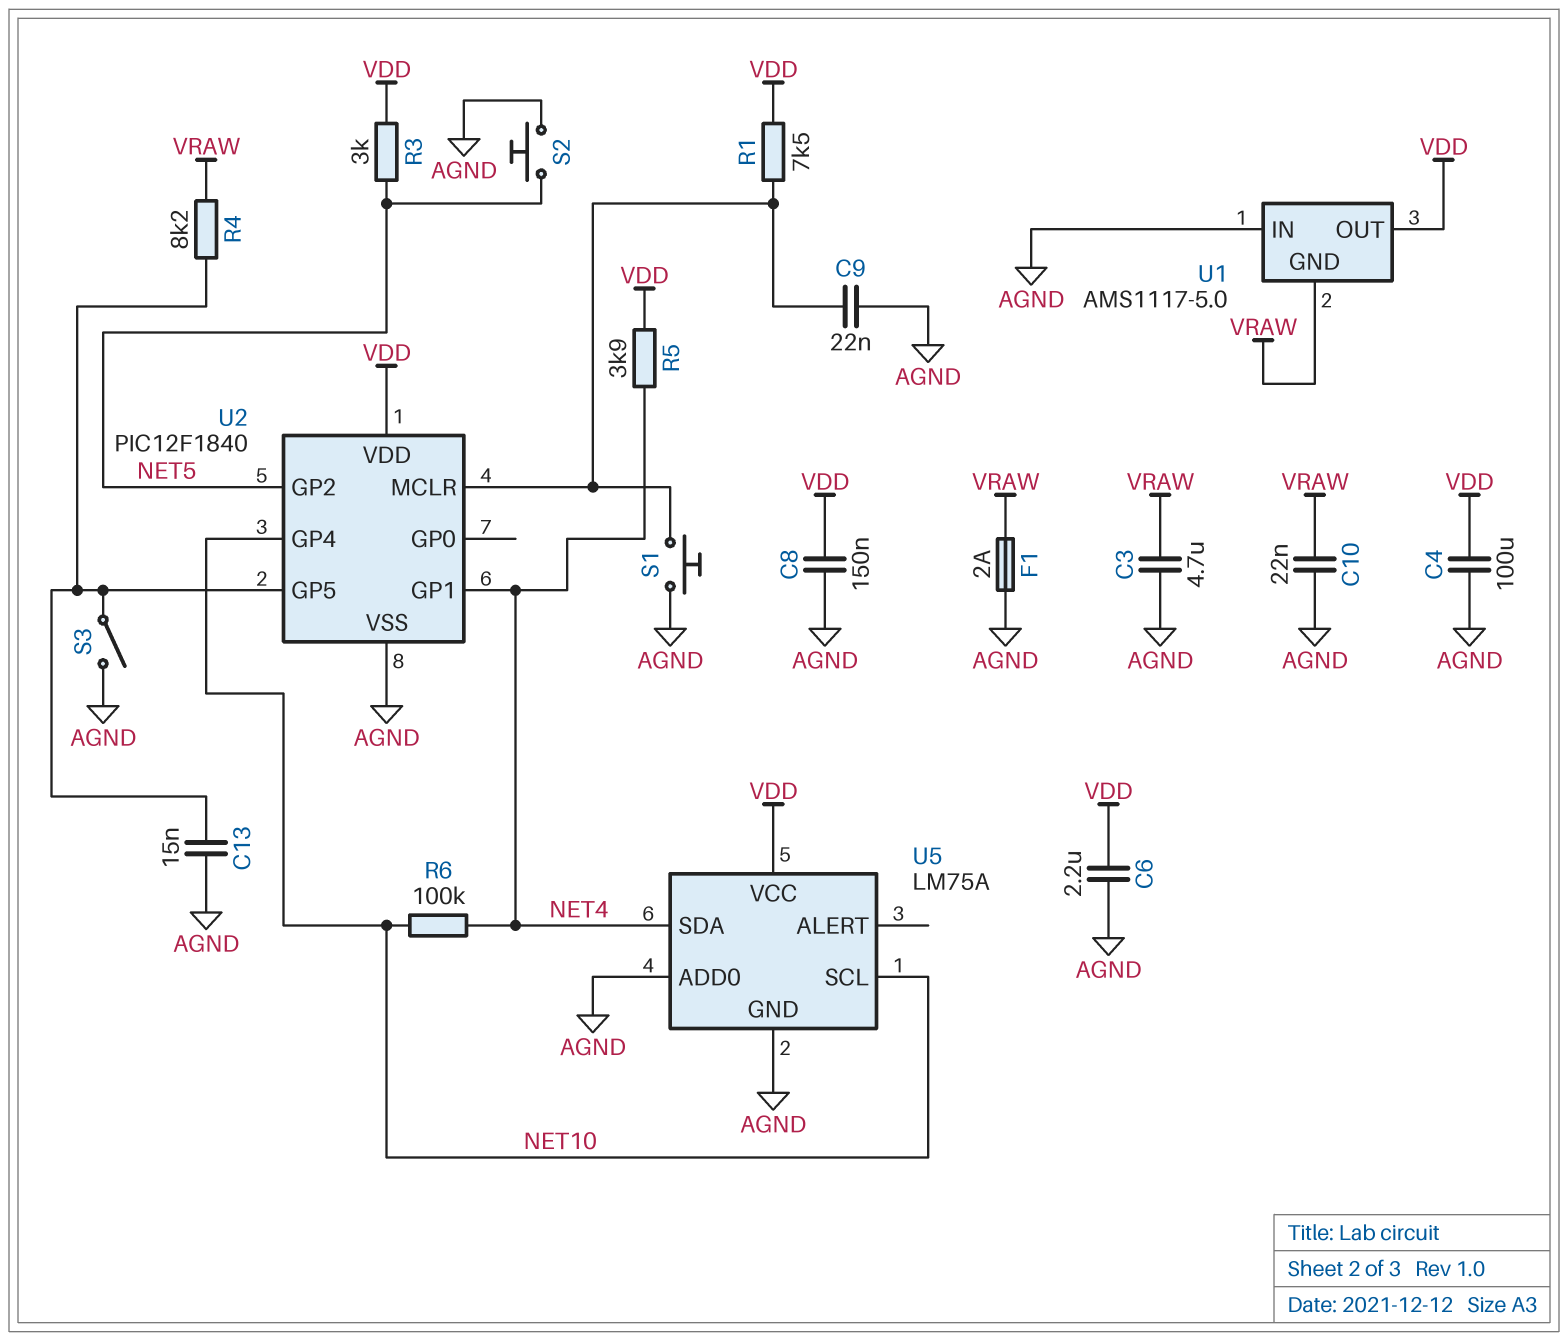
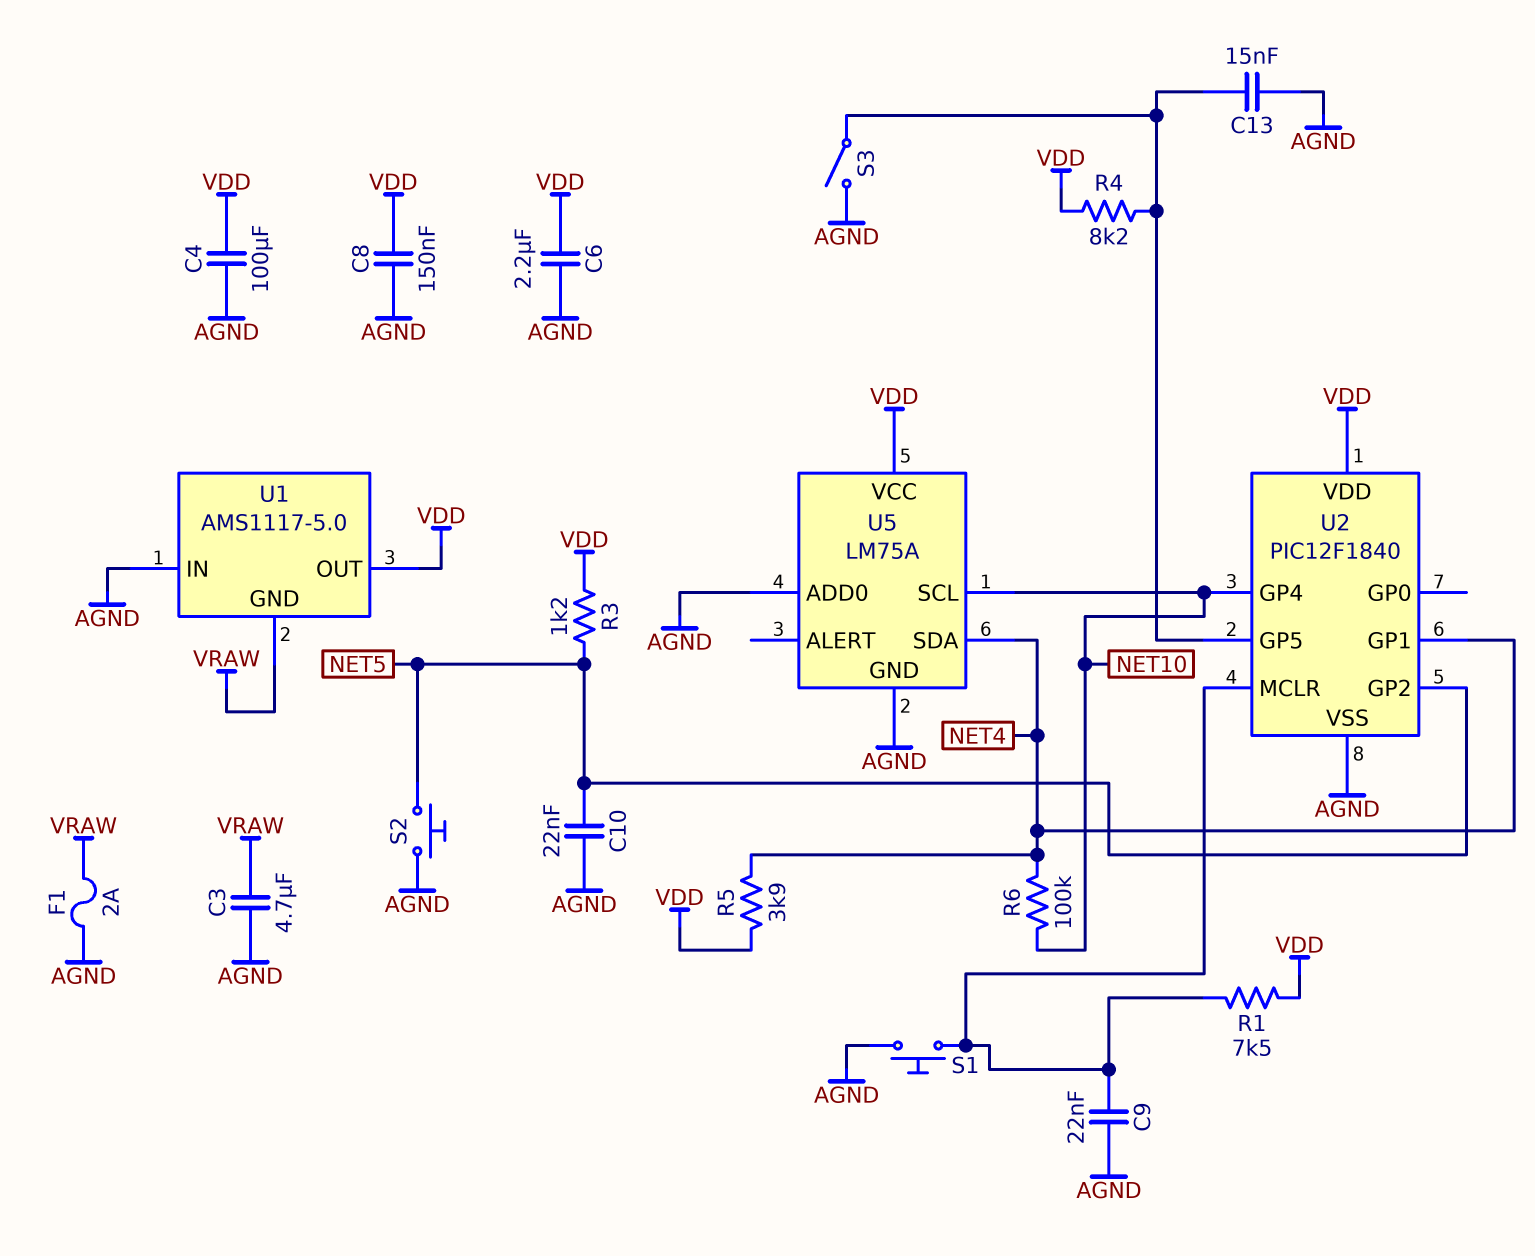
C10: 22nF (AGND, VRAW) -> 22nF (AGND, NET5)
R3: 3k (NET5, VDD) -> 1.2k (NET5, VDD)
R4: 8.2k (U2/GP5, VRAW) -> 8.2k (U2/GP5, VDD)

